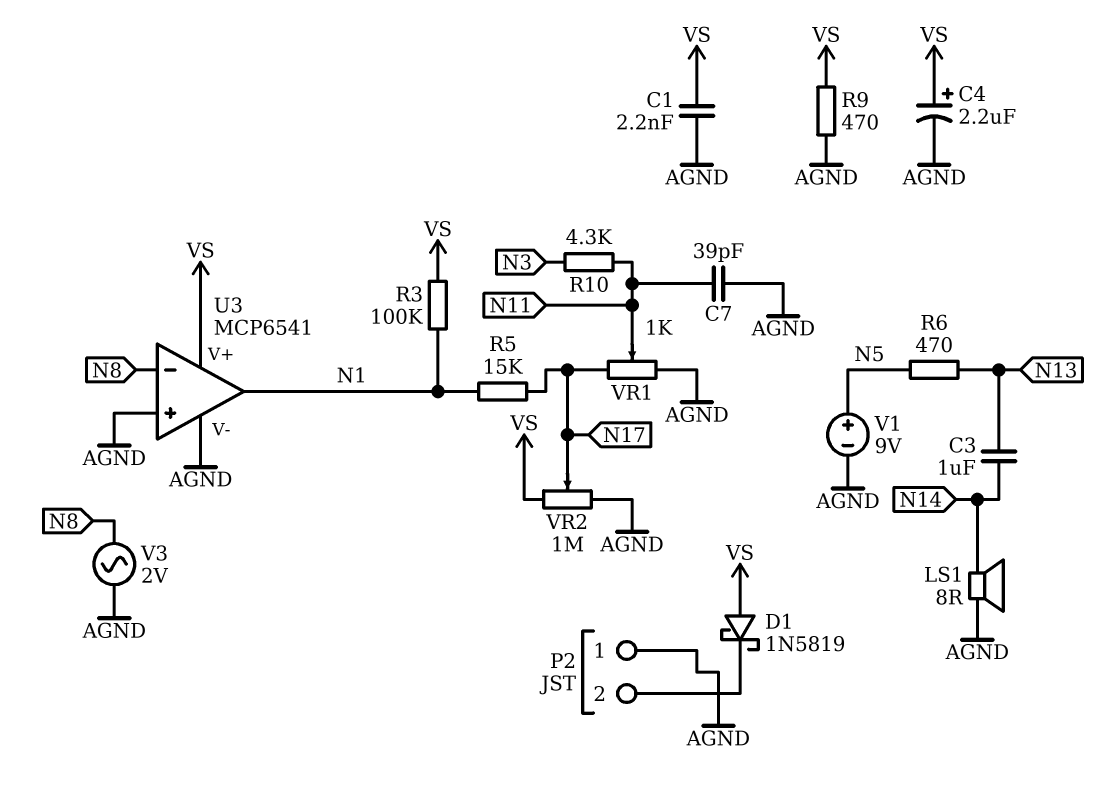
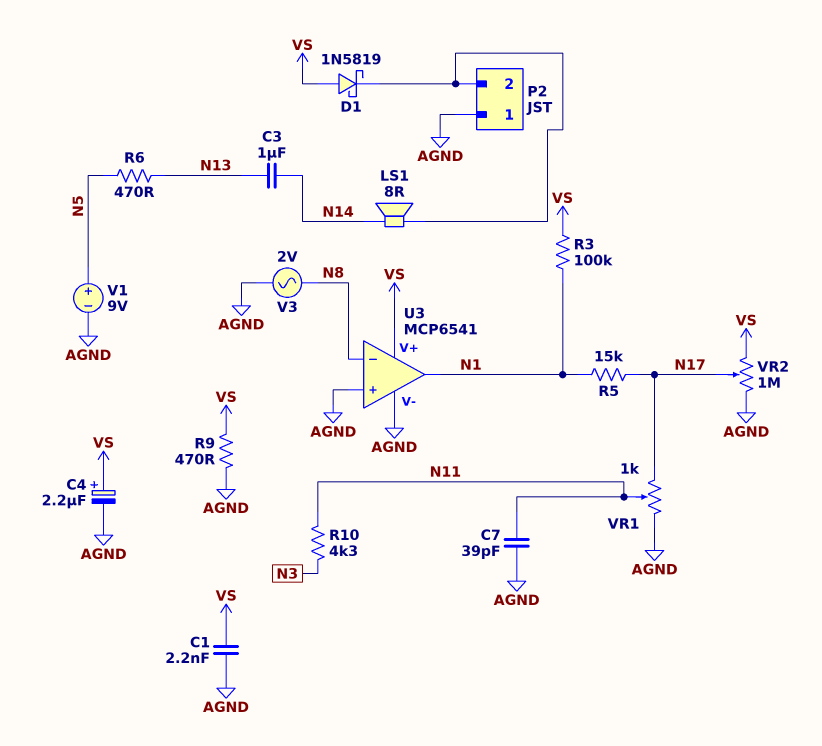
LS1: speaker 8R (AGND, N14) -> speaker 8R (N14, P2/2)

